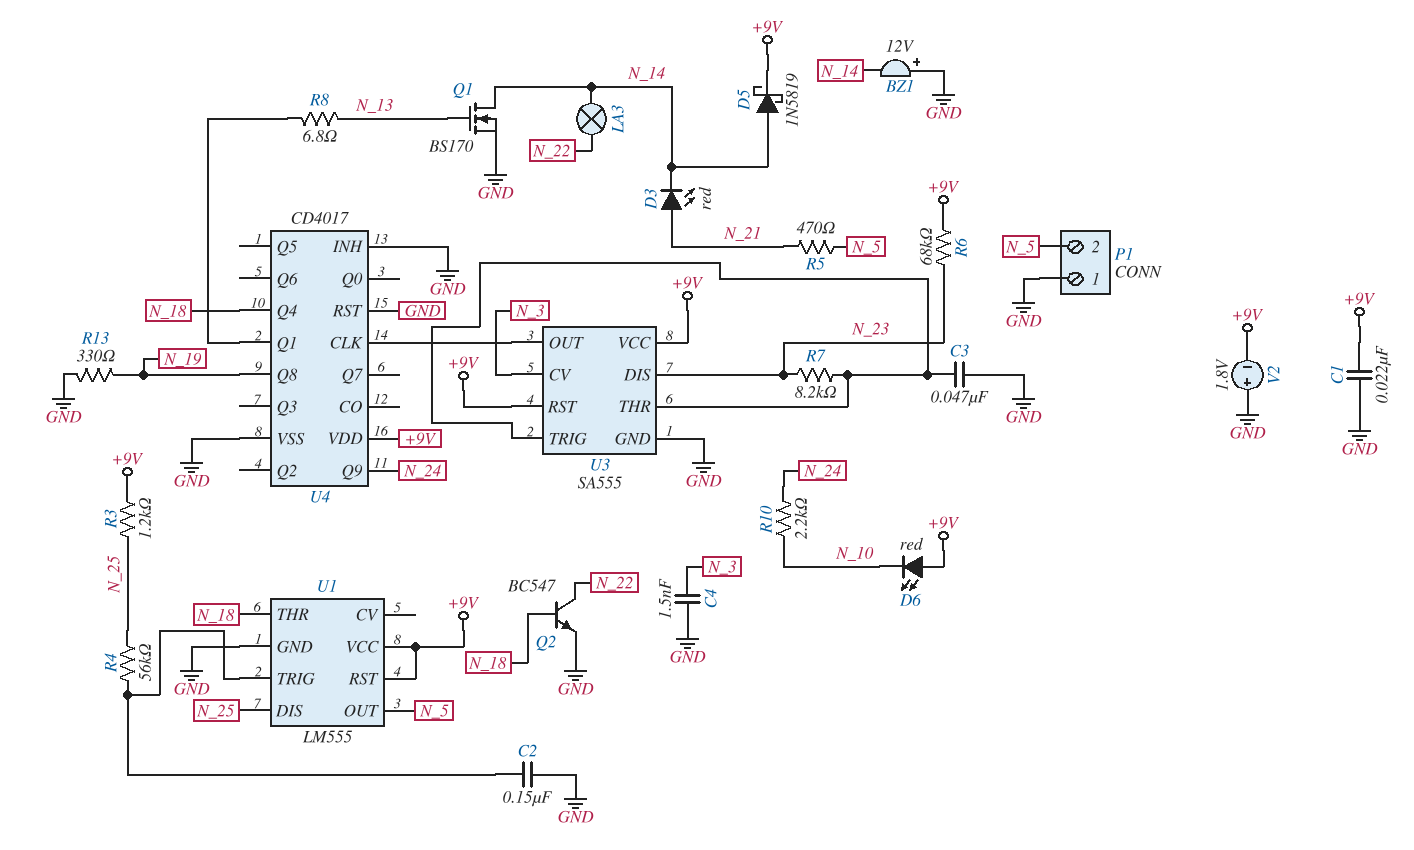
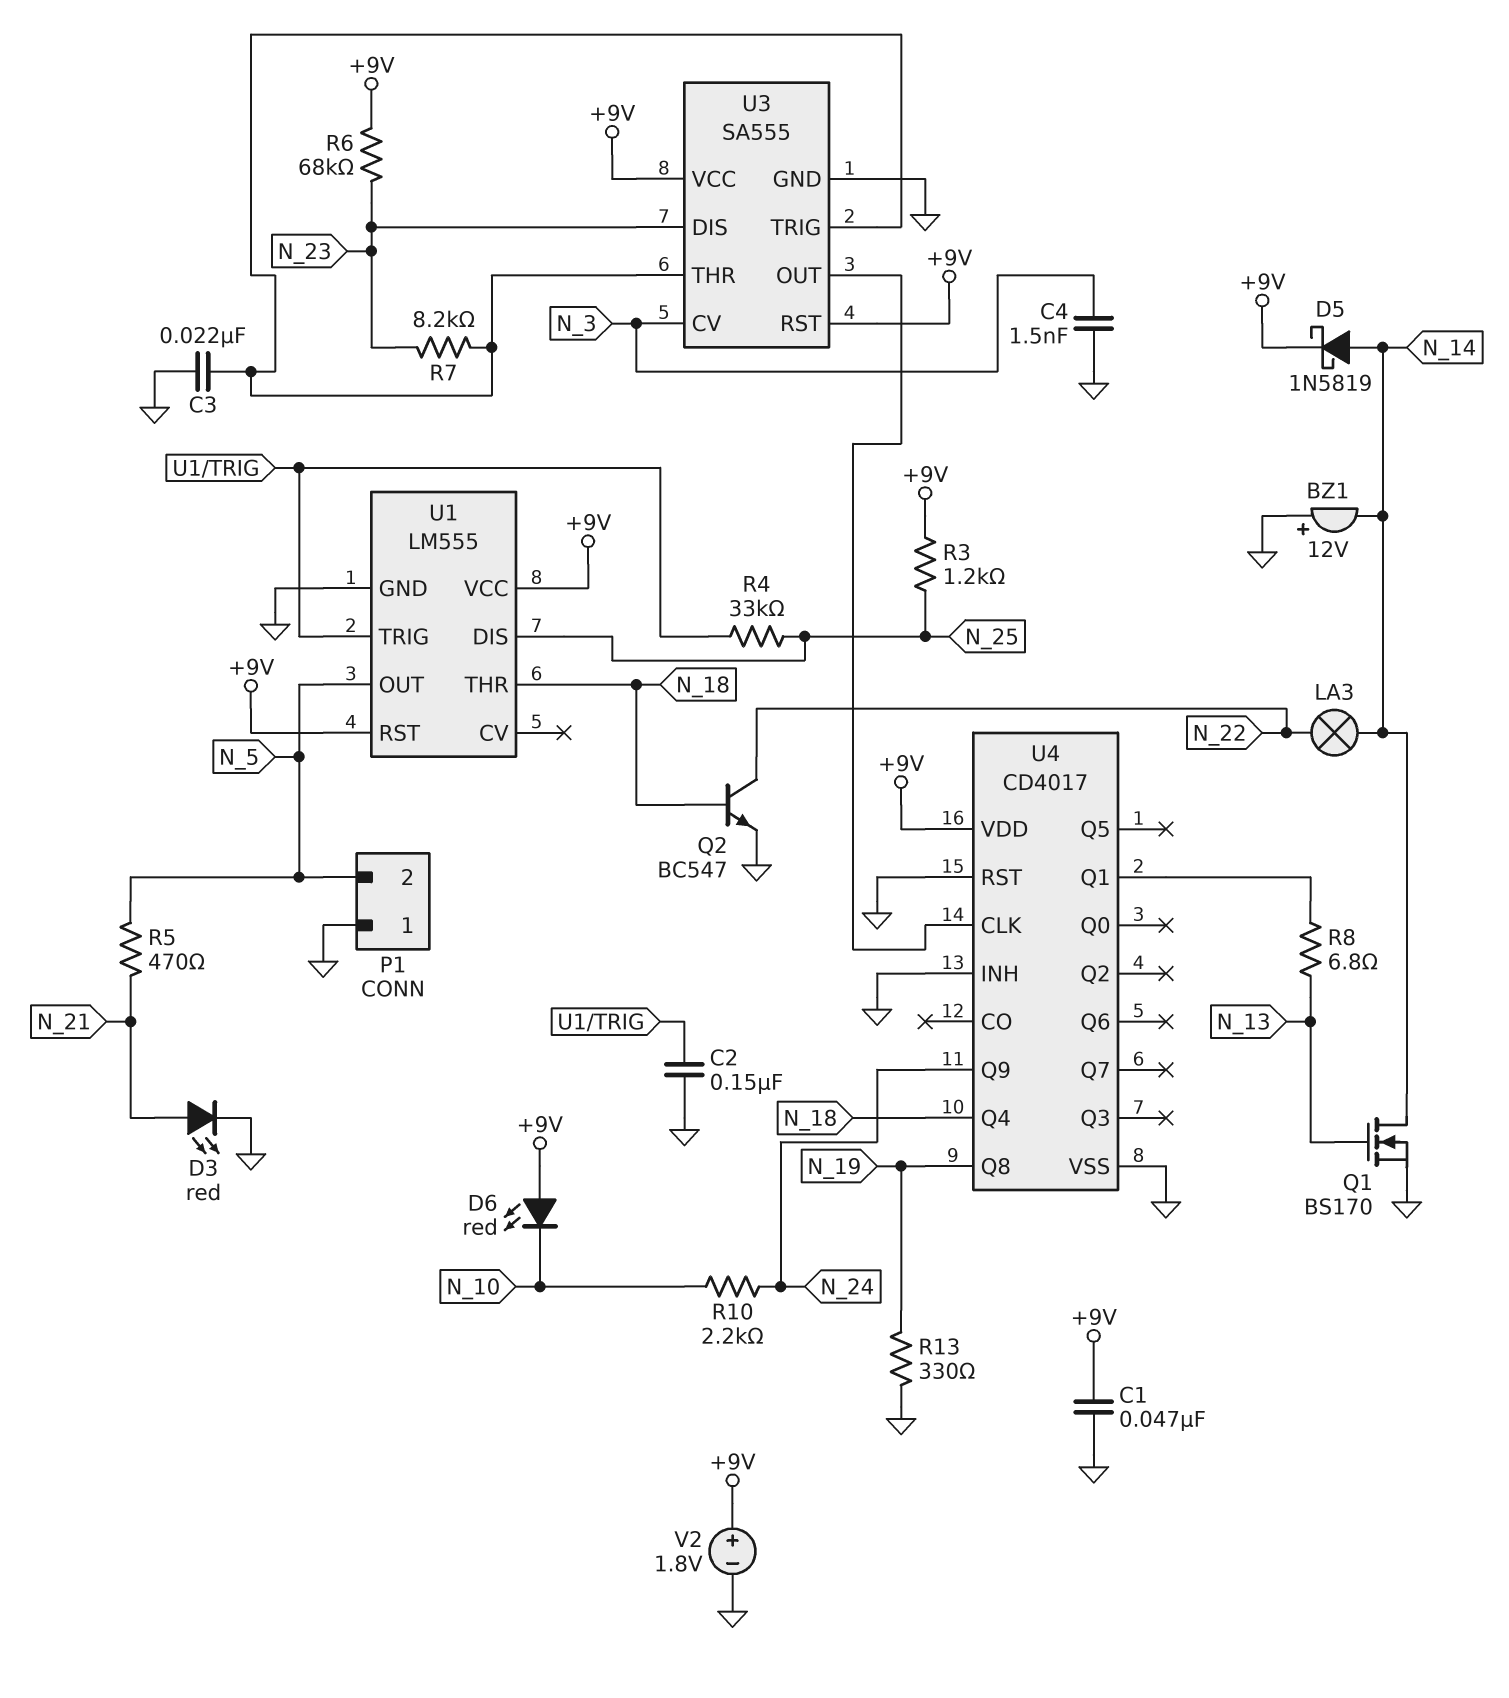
C1: 22nF (+9V, GND) -> 47nF (+9V, GND)
C3: 47nF (GND, U3/THR) -> 22nF (GND, U3/THR)
D3: LED red (A N_21, K N_14) -> LED red (A N_21, K GND)
R4: 56k (N_25, U1/TRIG) -> 33k (N_25, U1/TRIG)
V2: 1.8V (plus GND, minus +9V) -> 1.8V (plus +9V, minus GND)

